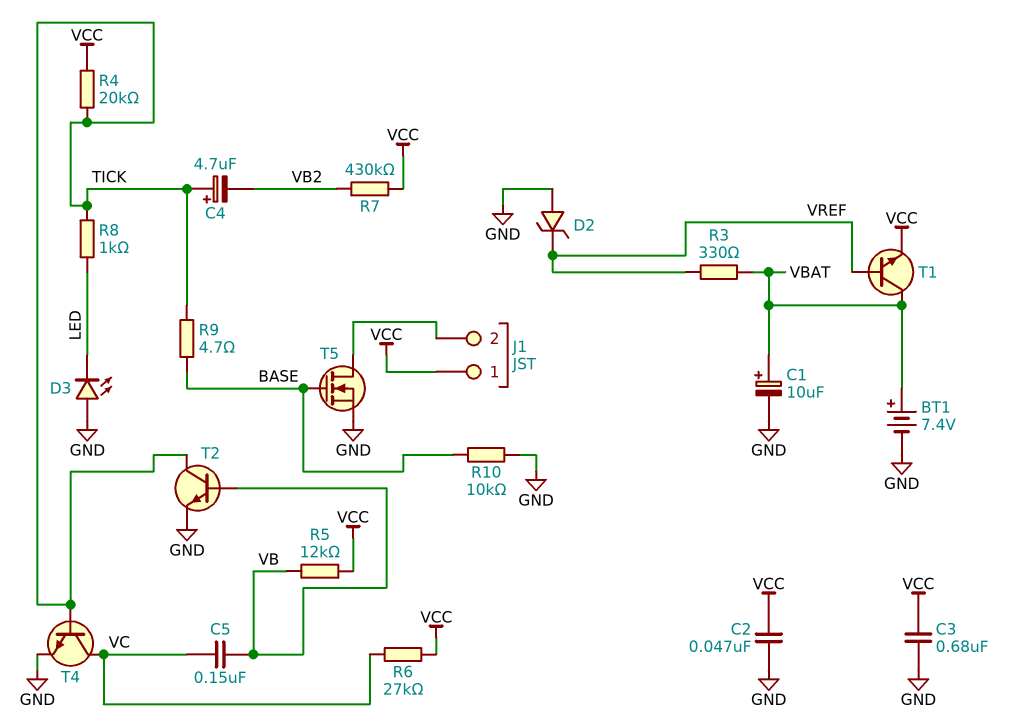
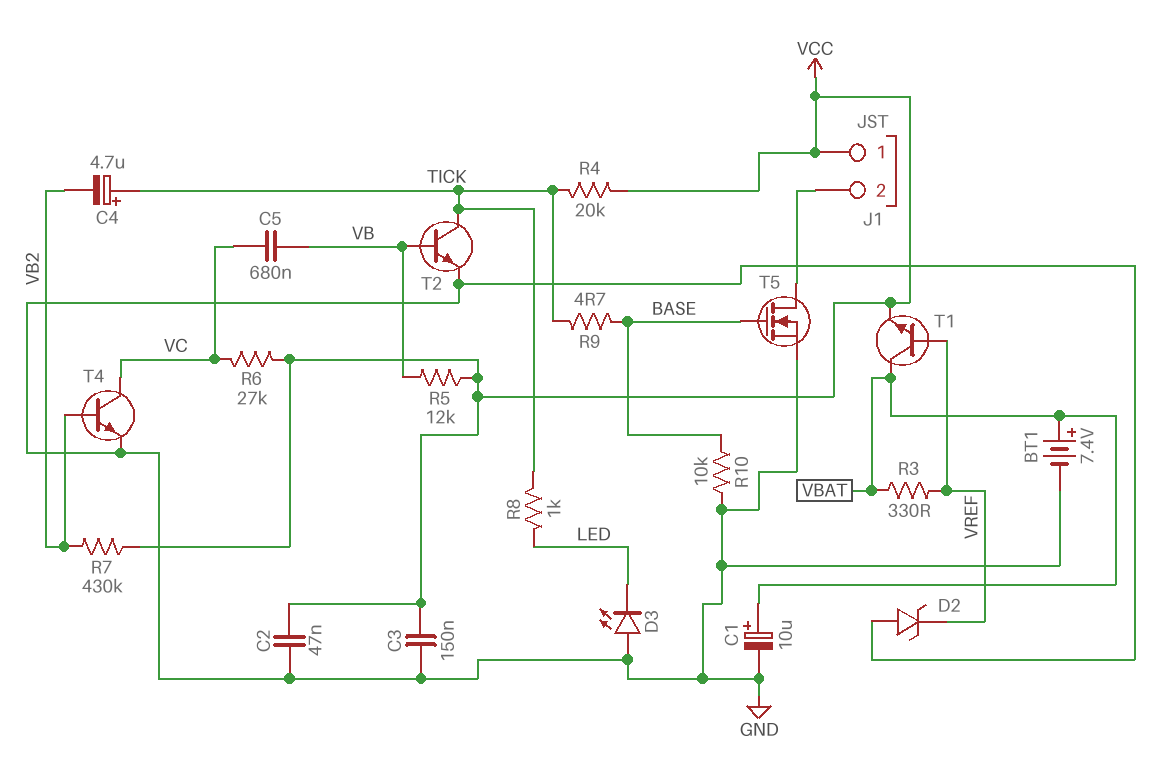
C3: 680nF (GND, VCC) -> 150nF (GND, VCC)
C5: 150nF (VB, VC) -> 680nF (VB, VC)
T4: NPN (B TICK, C VC, E GND) -> NPN (B VB2, C VC, E GND)

